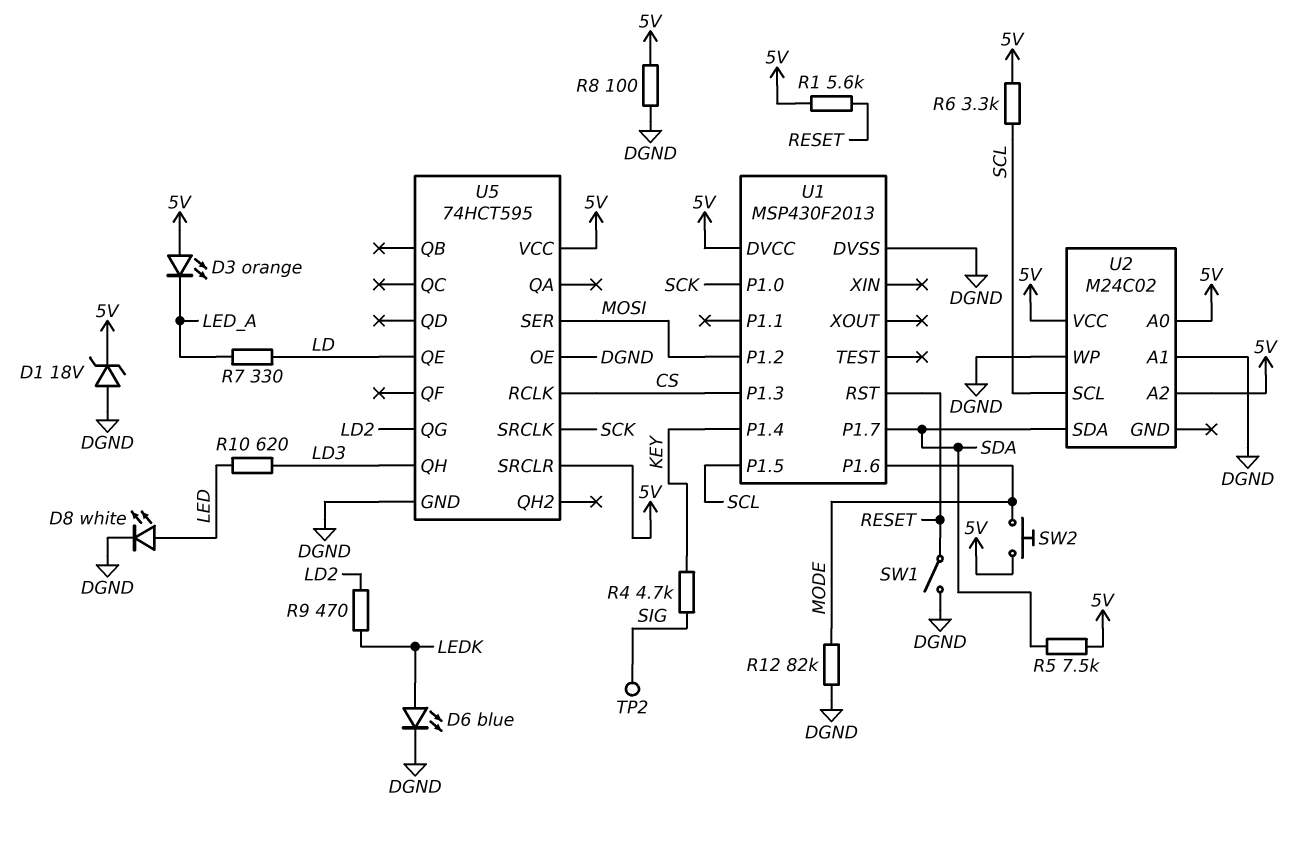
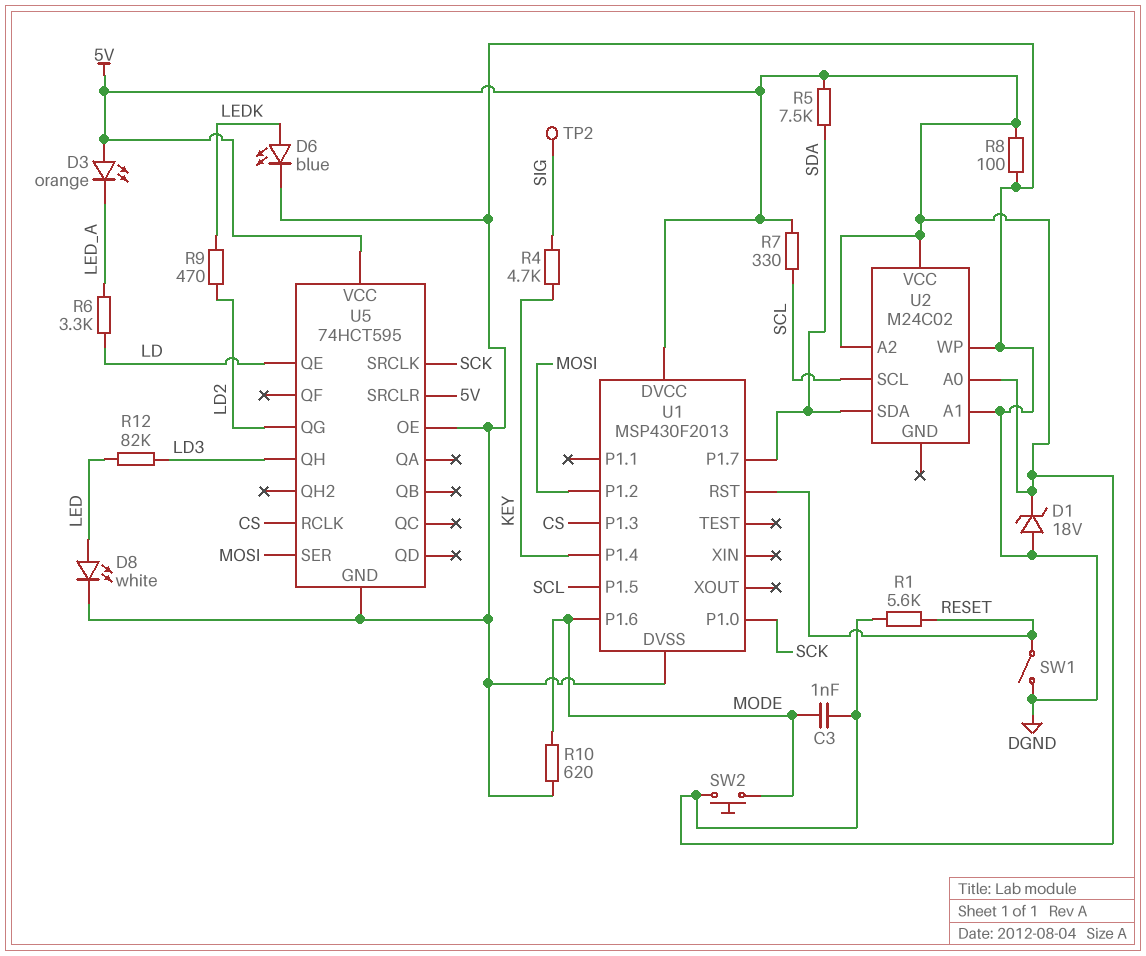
C3: none -> 1nF (5V, MODE)
R6: 3.3k (5V, SCL) -> 3.3k (LD, LED_A)
R7: 330 (LD, LED_A) -> 330 (5V, SCL)
R10: 620 (LD3, LED) -> 620 (DGND, MODE)
R12: 82k (DGND, MODE) -> 82k (LD3, LED)

